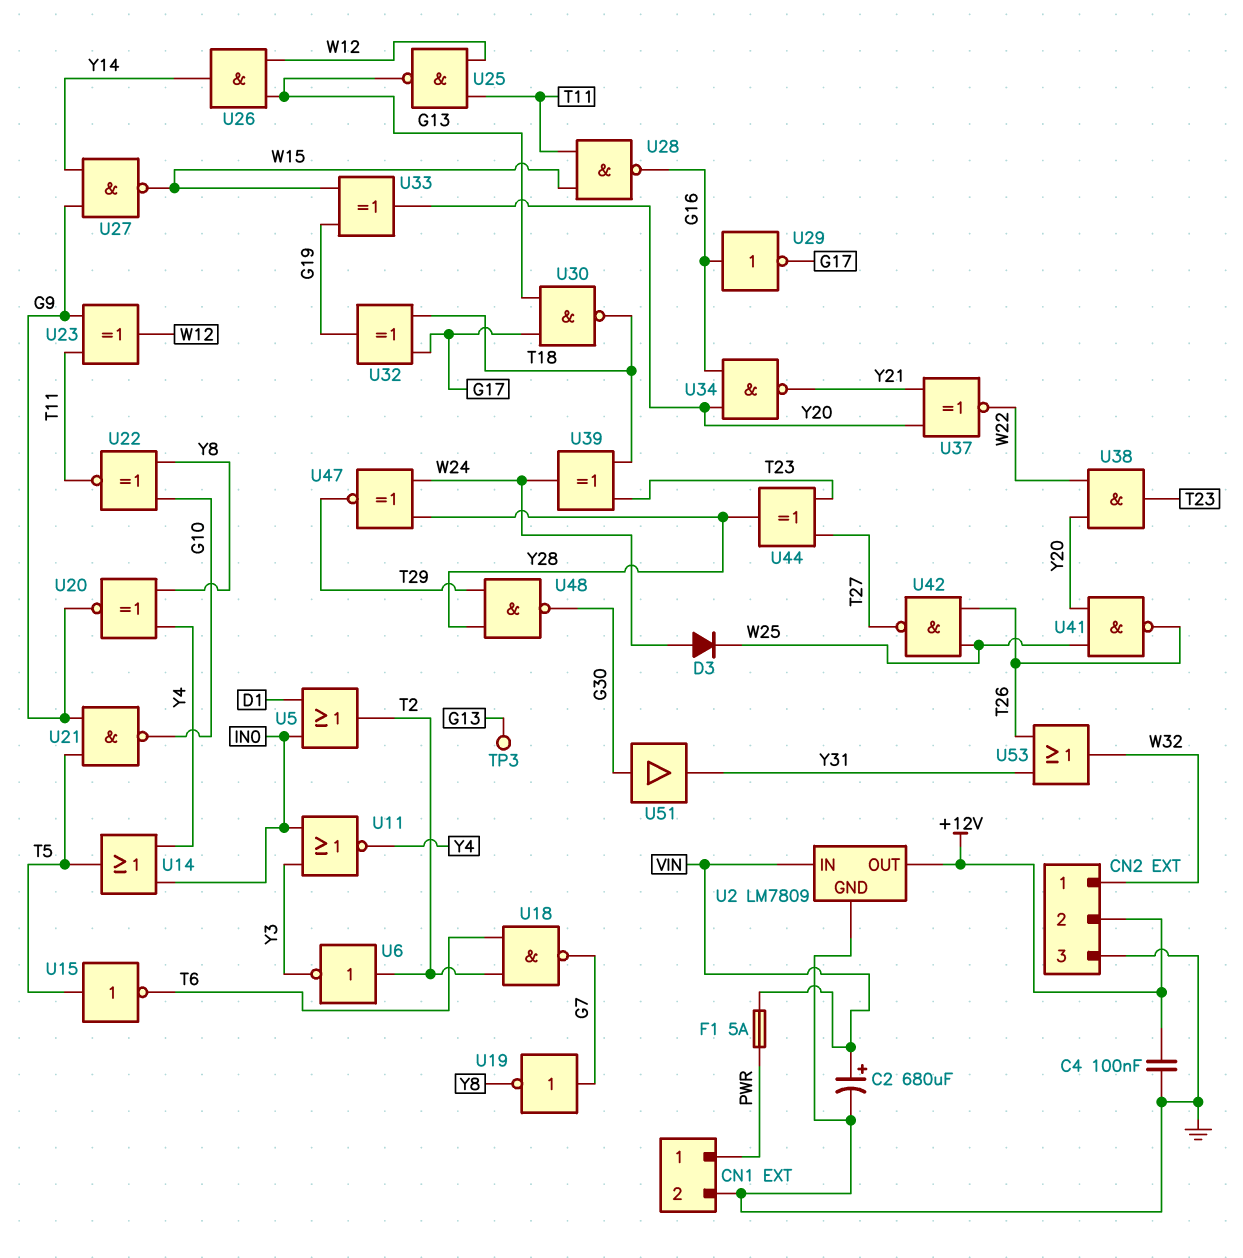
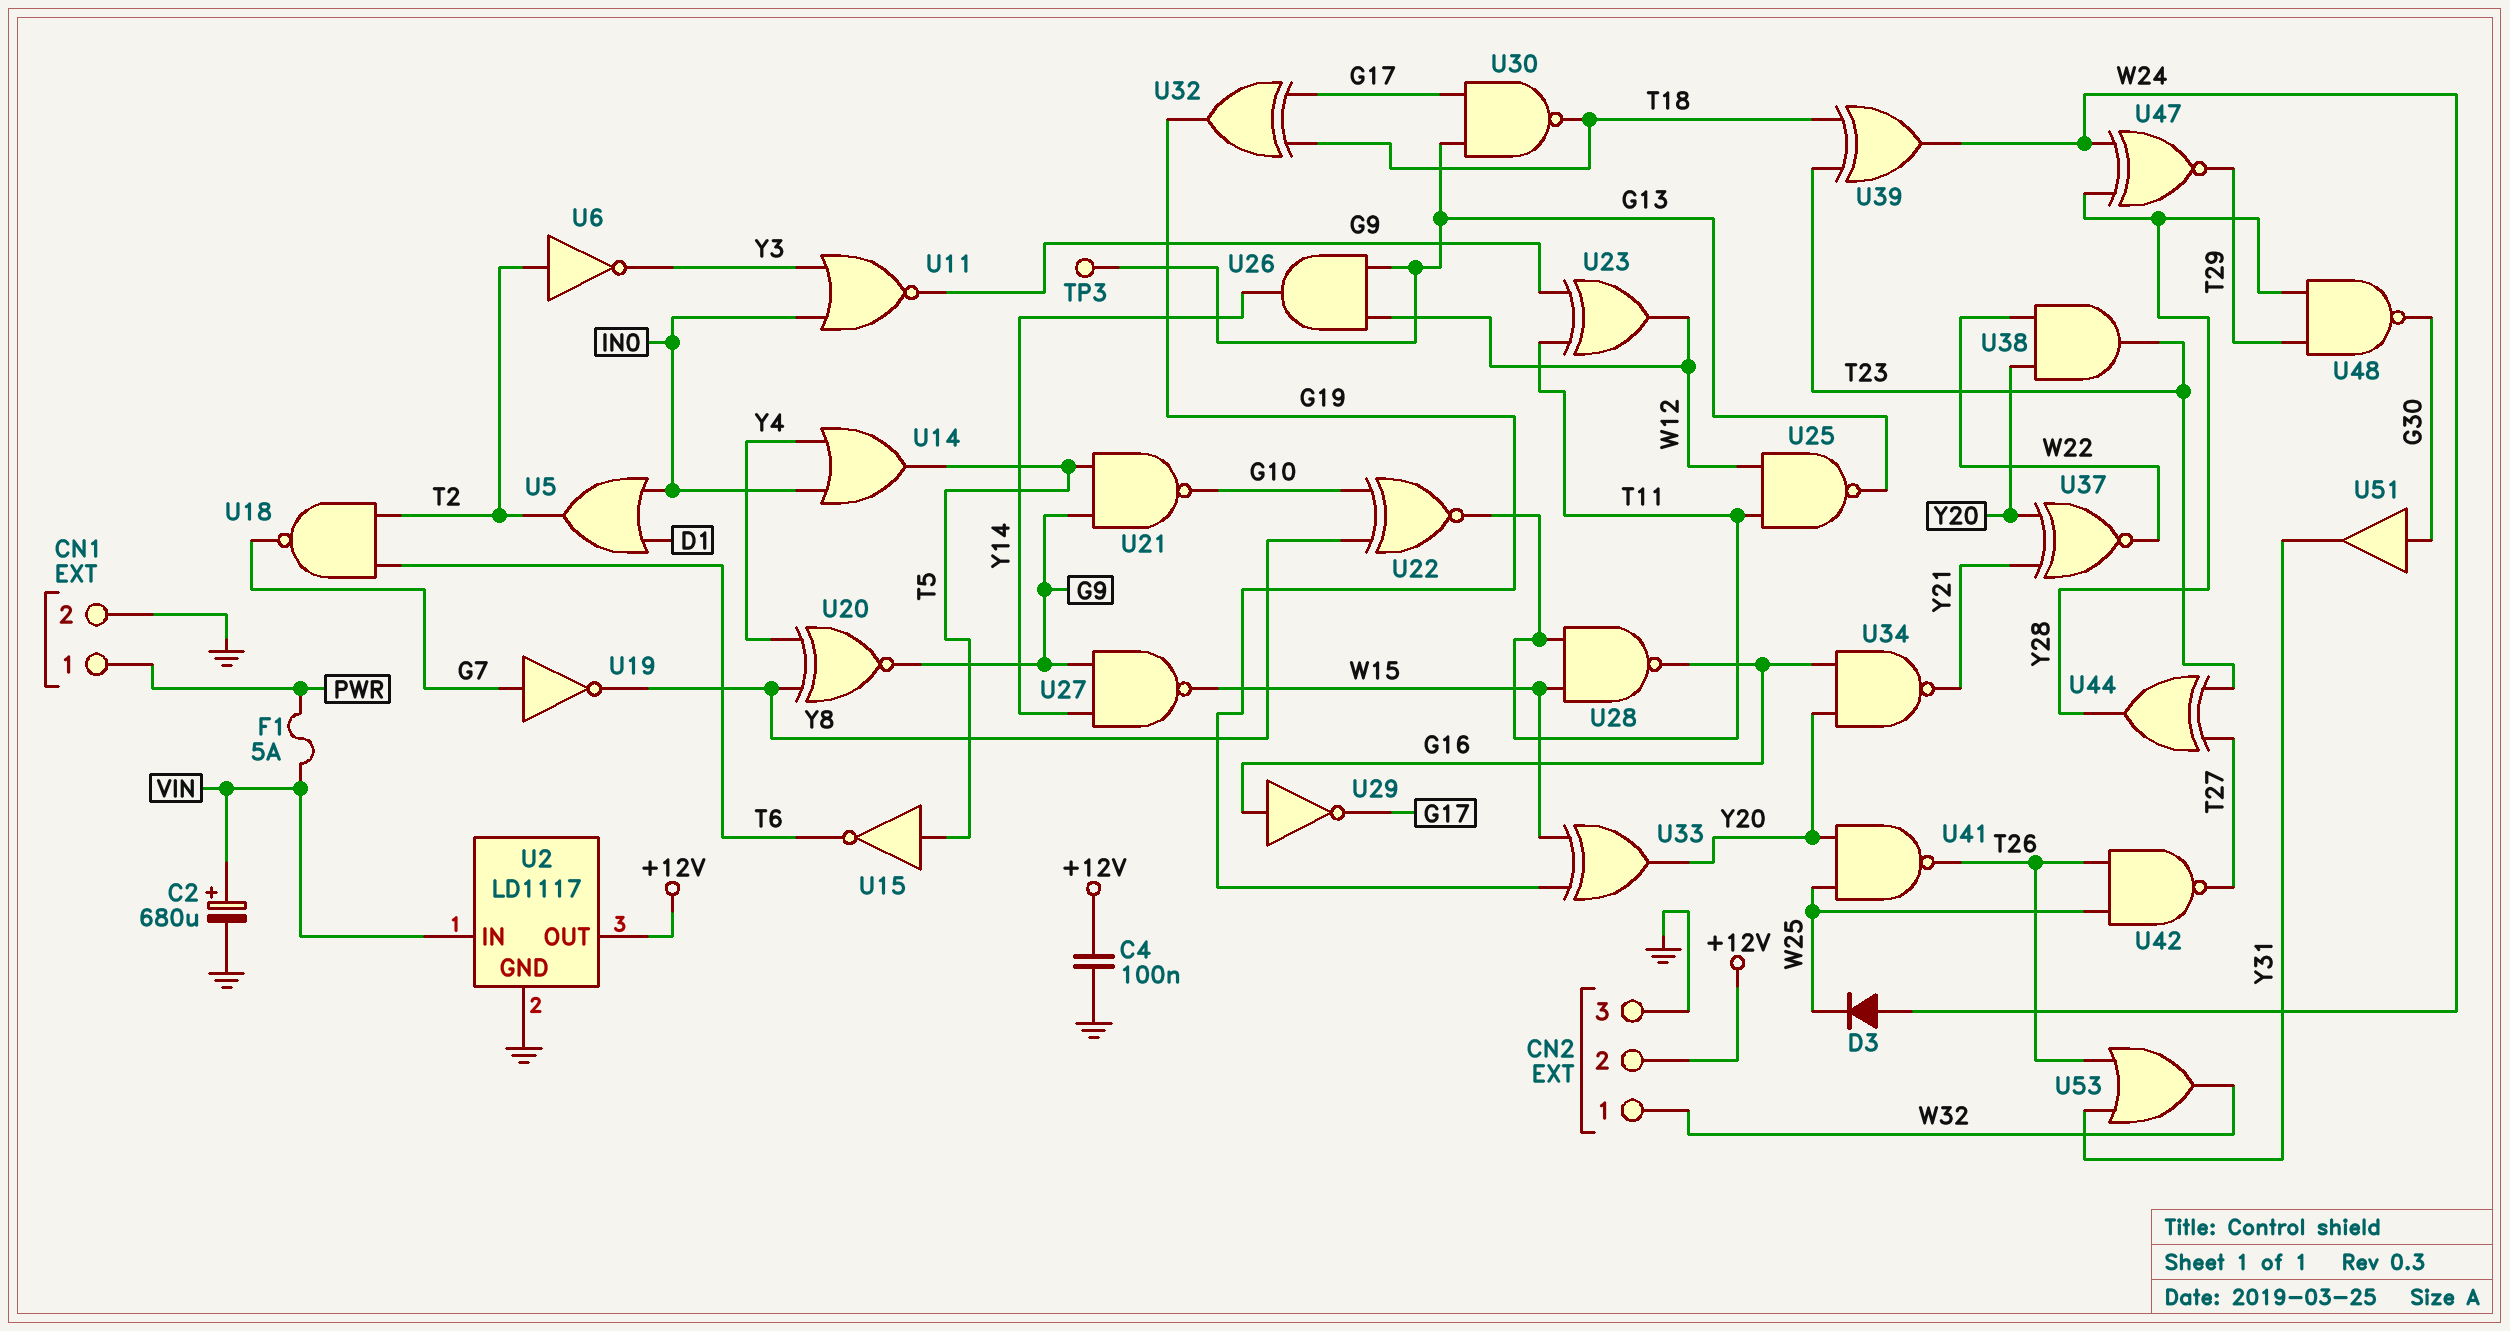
U2: LM7809 -> LD1117
U11: NOR (in IN0, in Y3, out Y4) -> NOR (in IN0, in Y3, out G9)

